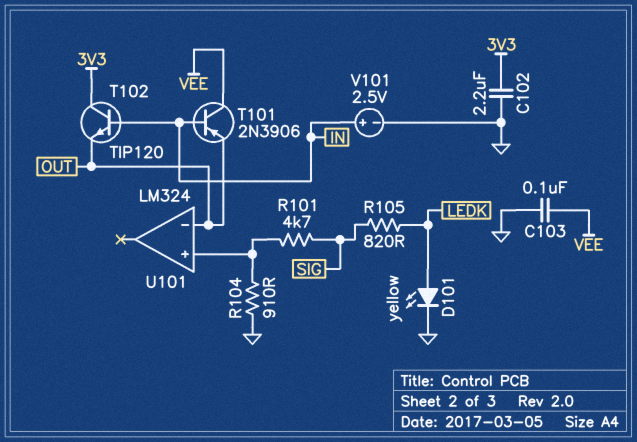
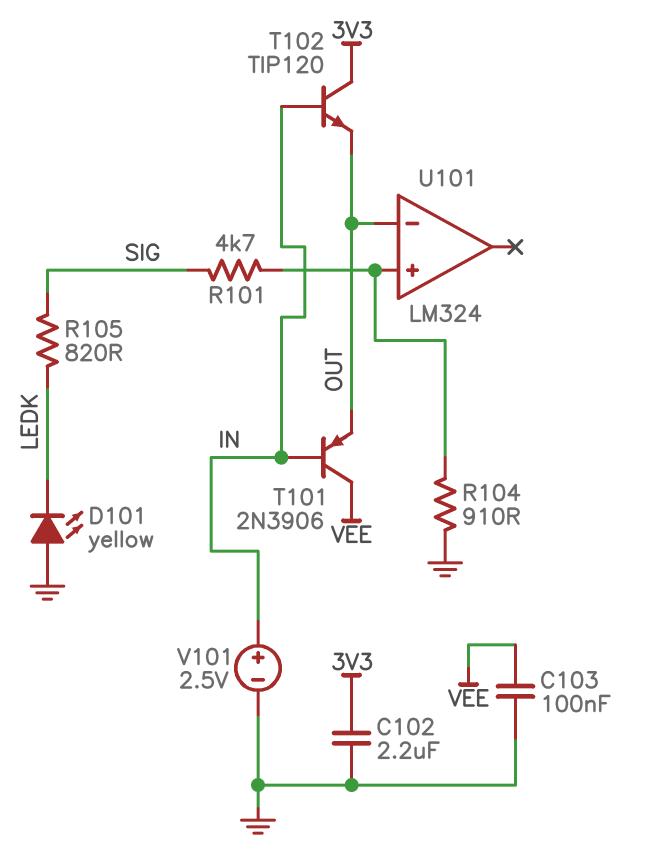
D101: LED yellow (A LEDK, K GND) -> LED yellow (A GND, K LEDK)

